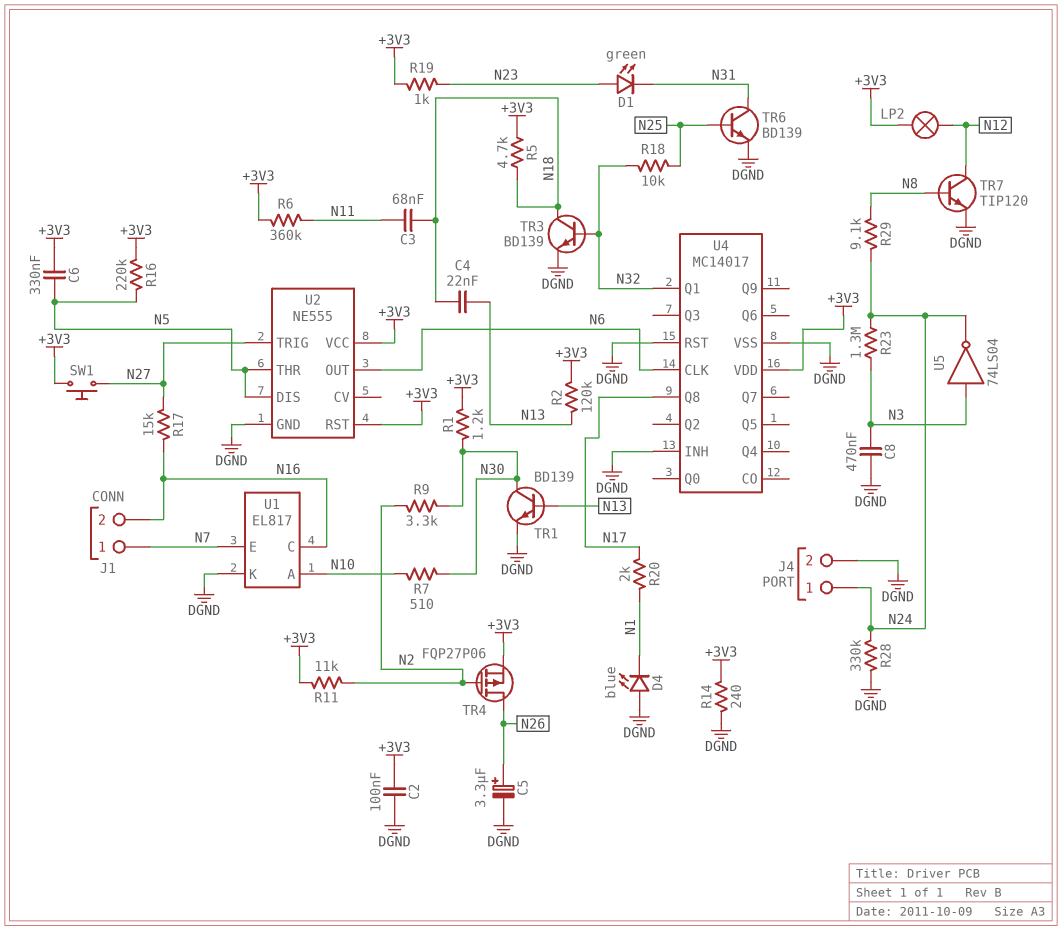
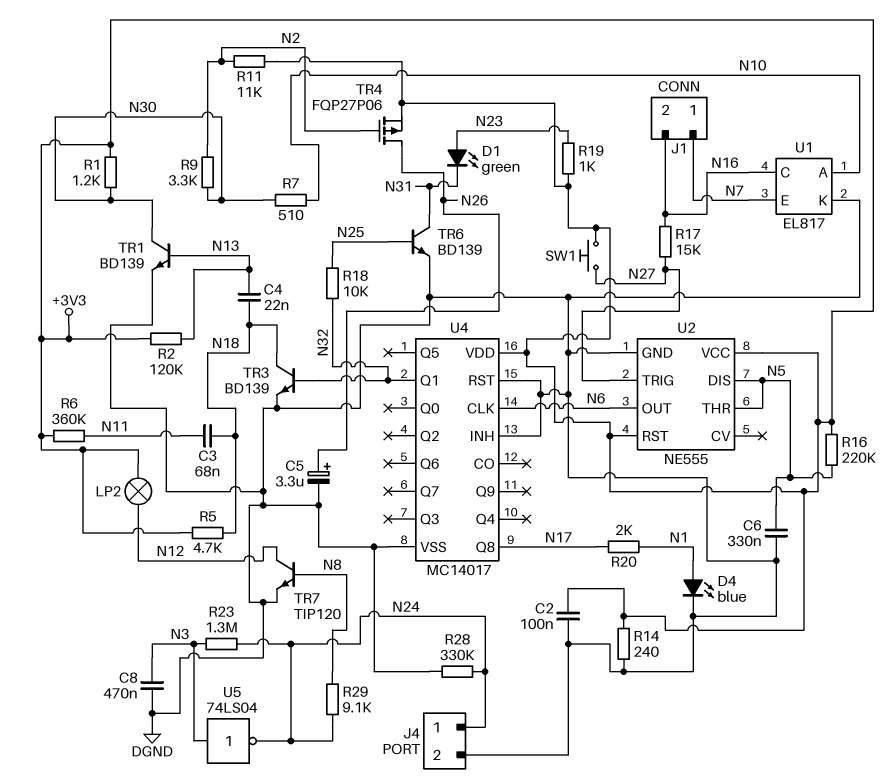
C6: 330nF (+3V3, N5) -> 330nF (DGND, N5)
D4: LED blue (A DGND, K N1) -> LED blue (A N1, K DGND)

